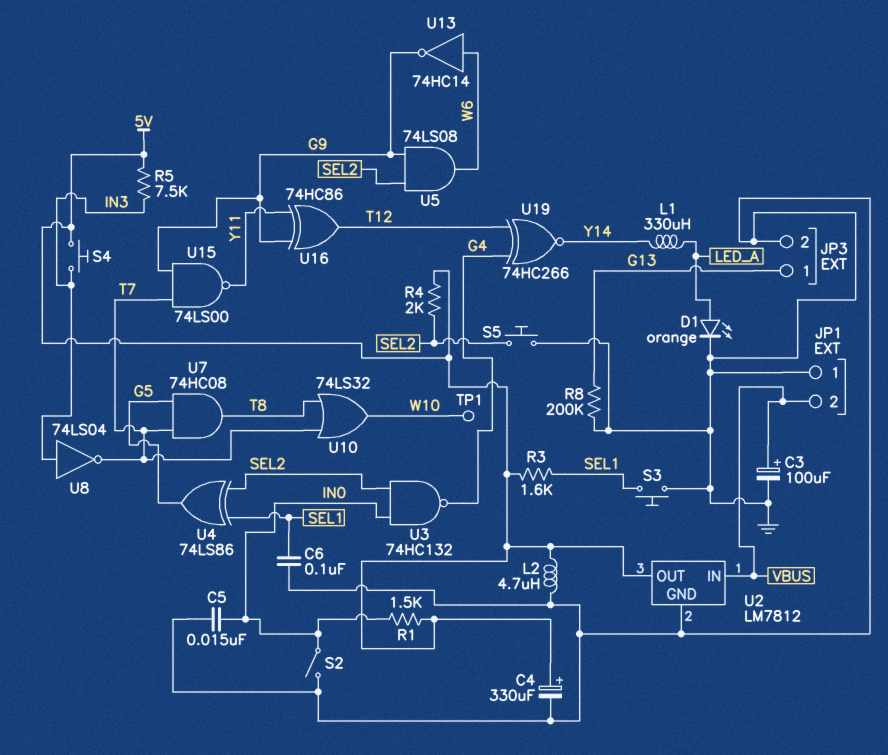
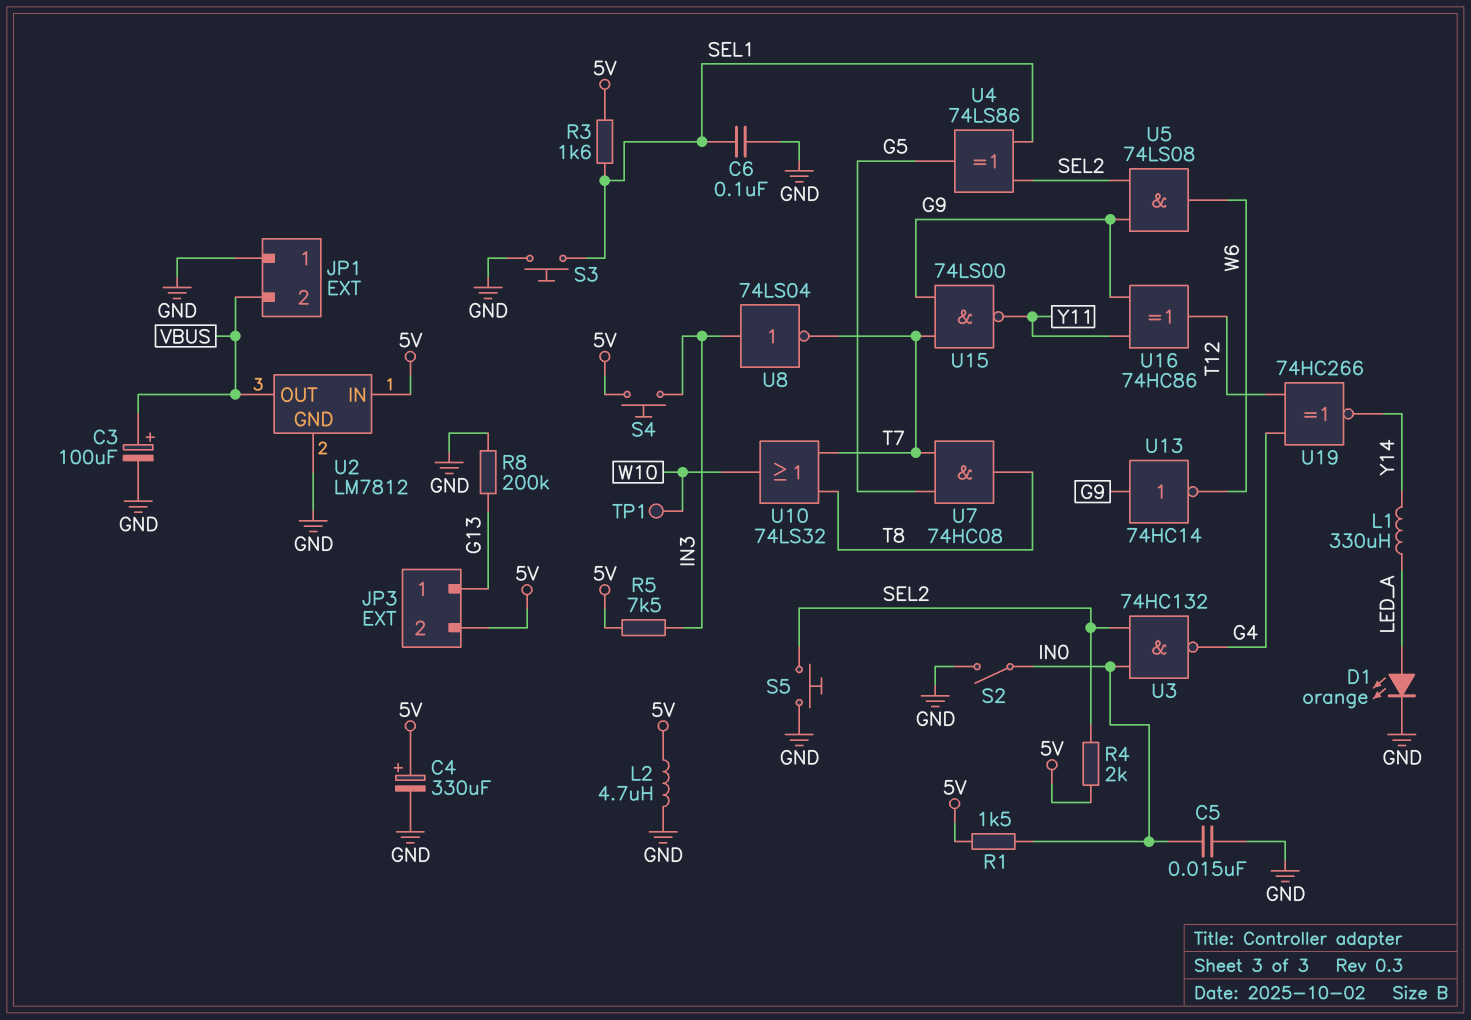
JP3 pin 2: GND -> 5V
U2 pin IN: VBUS -> 5V
U2 pin OUT: 5V -> VBUS
U13: NOT 74HC14 (in W6, out G9) -> NOT 74HC14 (in G9, out W6)

